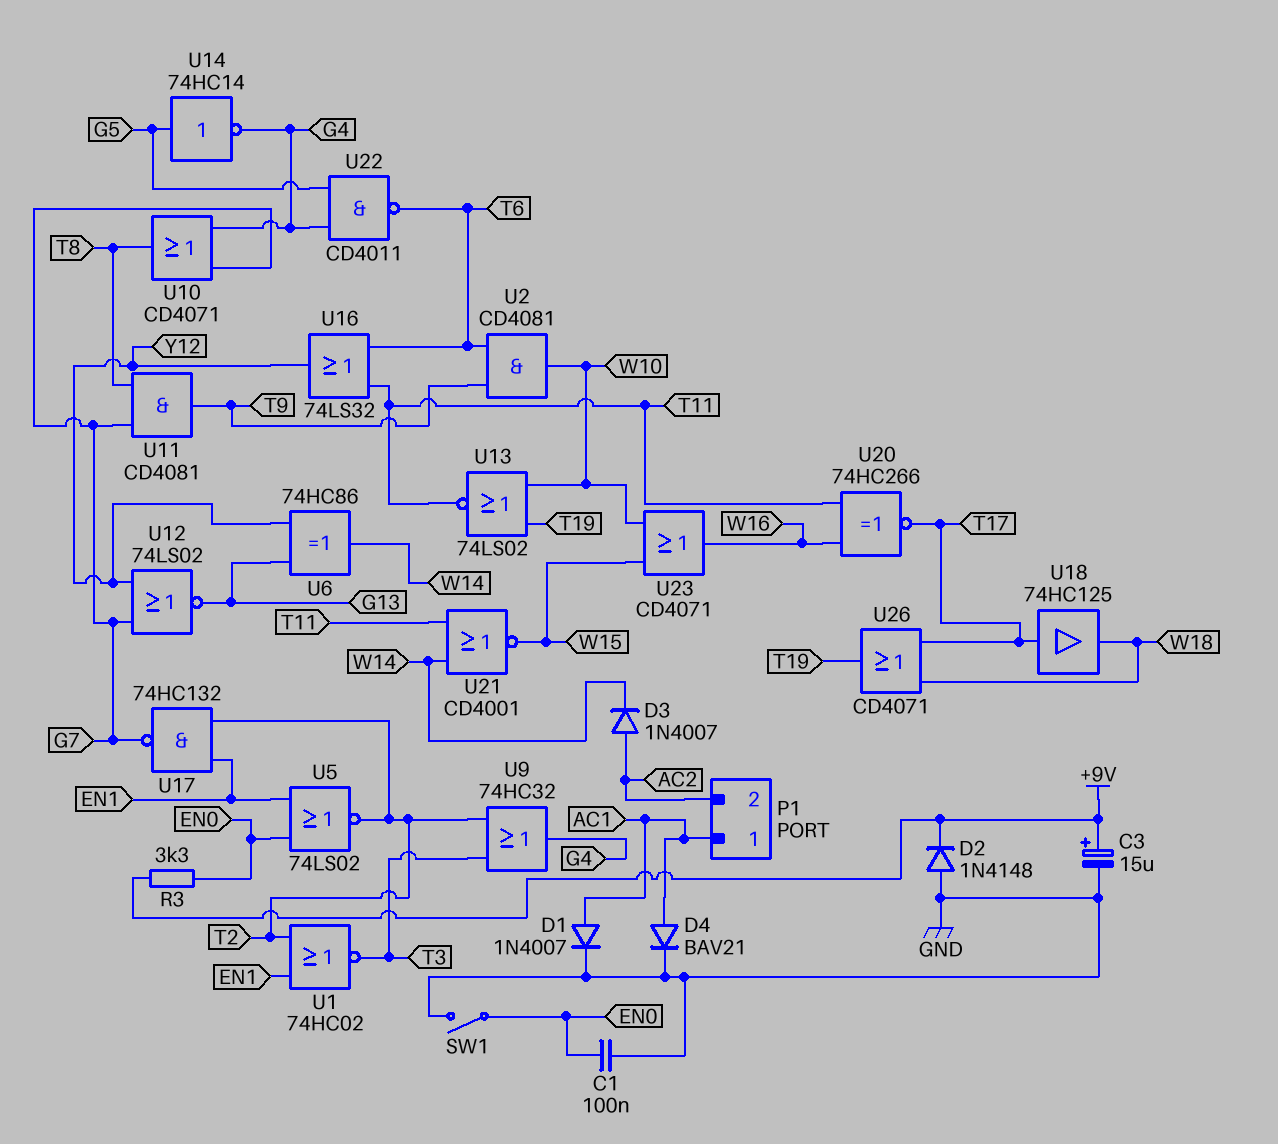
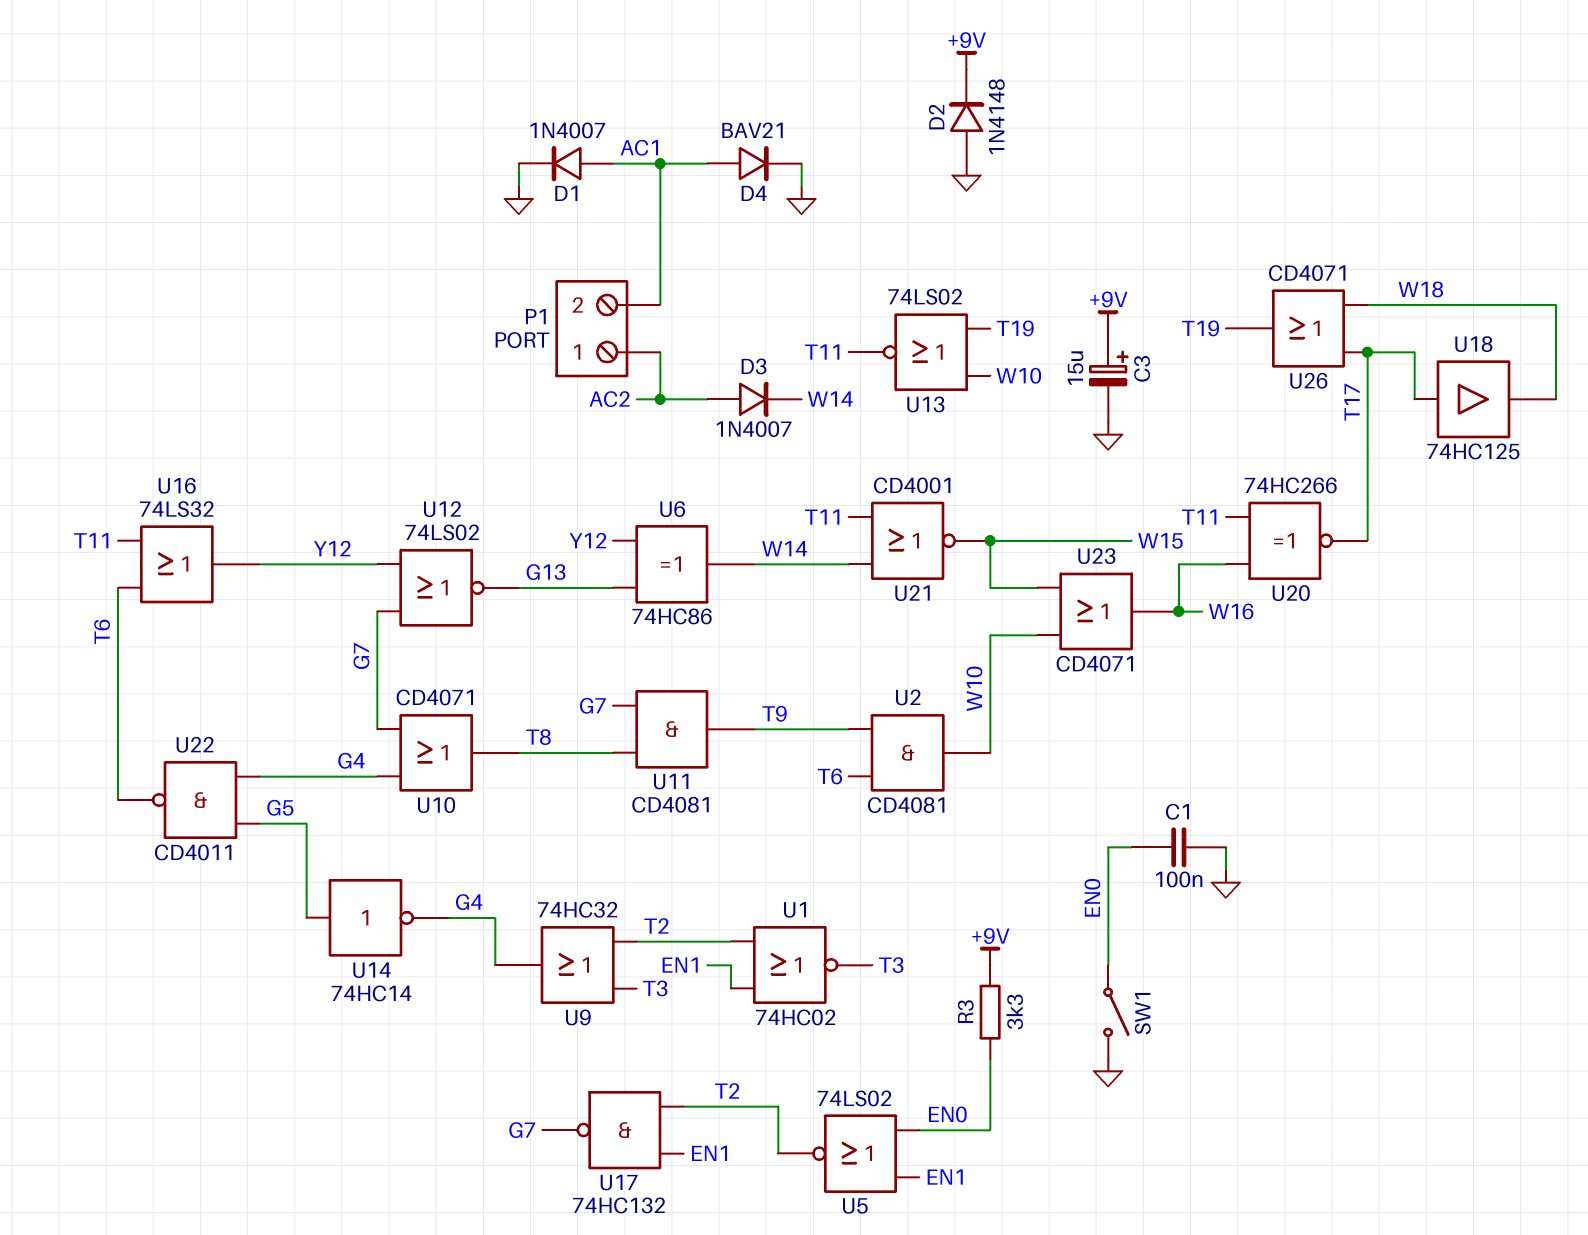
P1 pin 1: AC1 -> AC2
P1 pin 2: AC2 -> AC1

